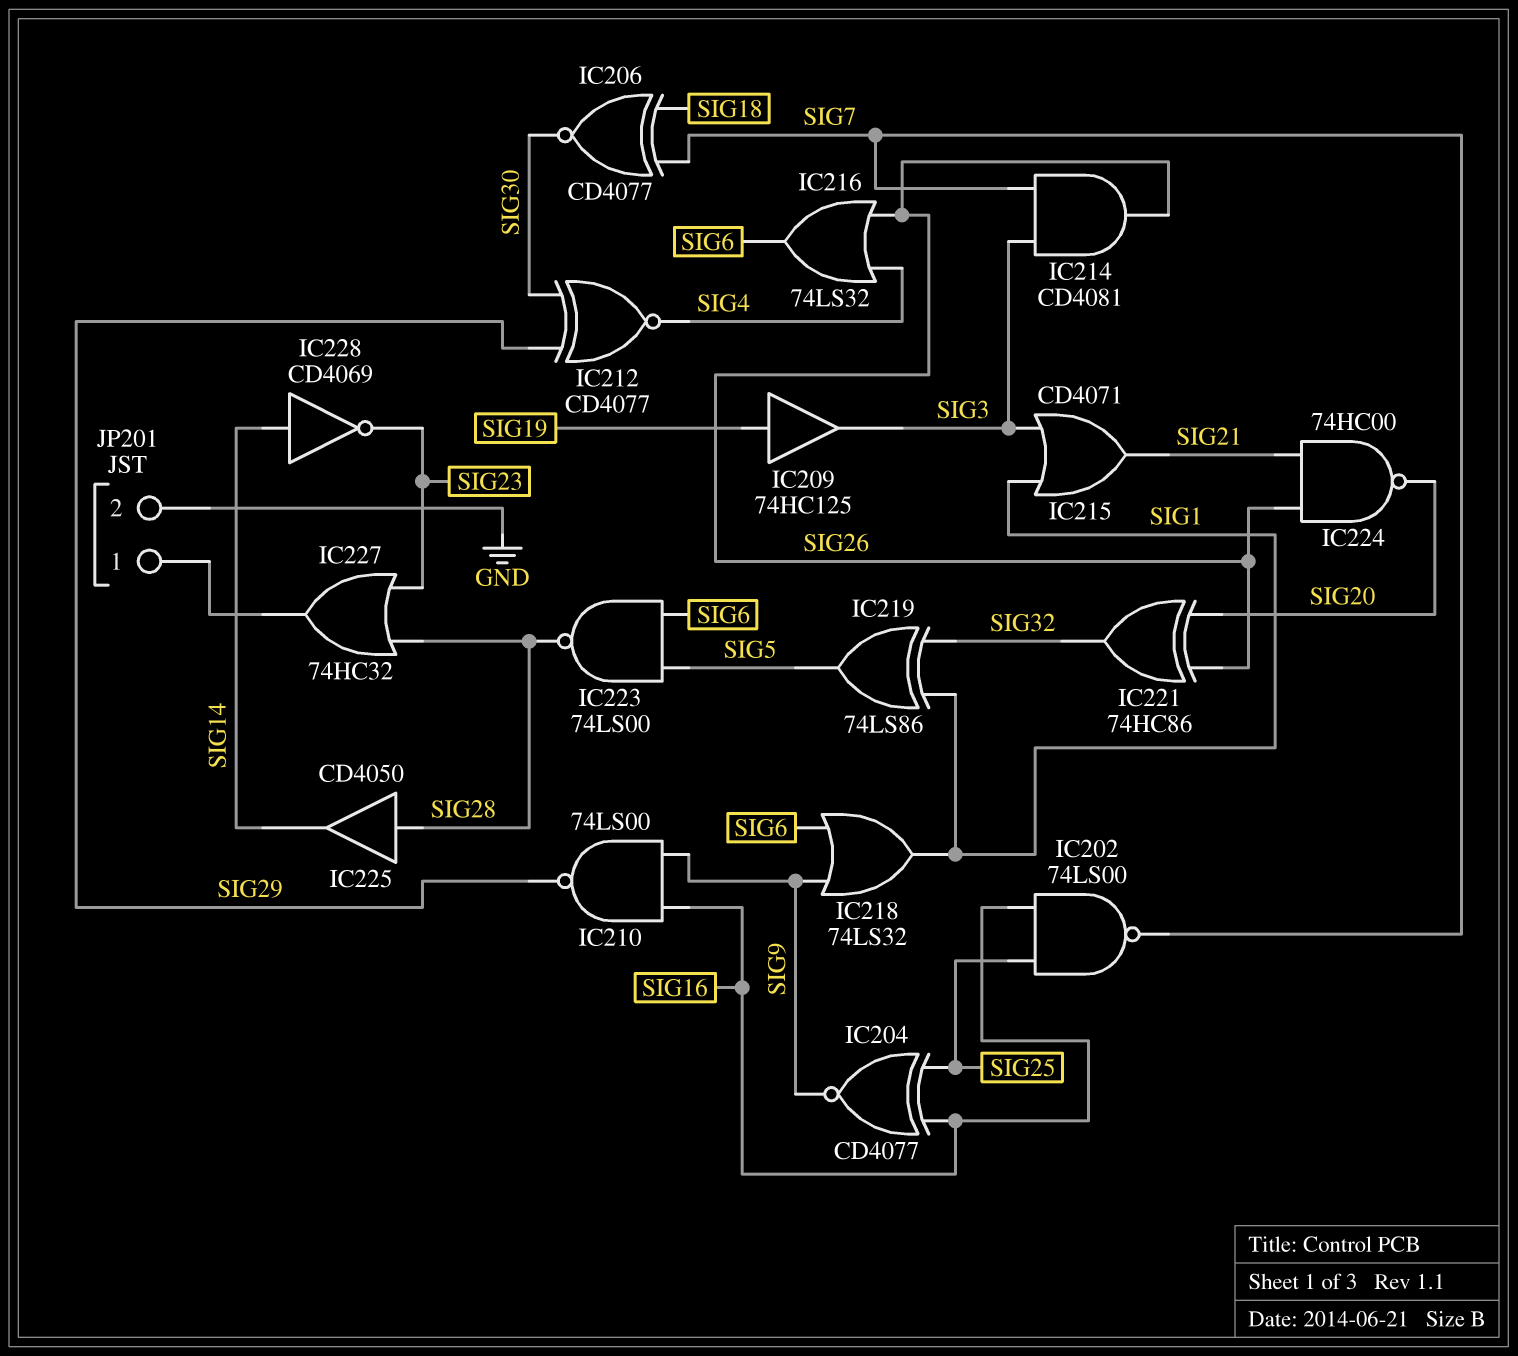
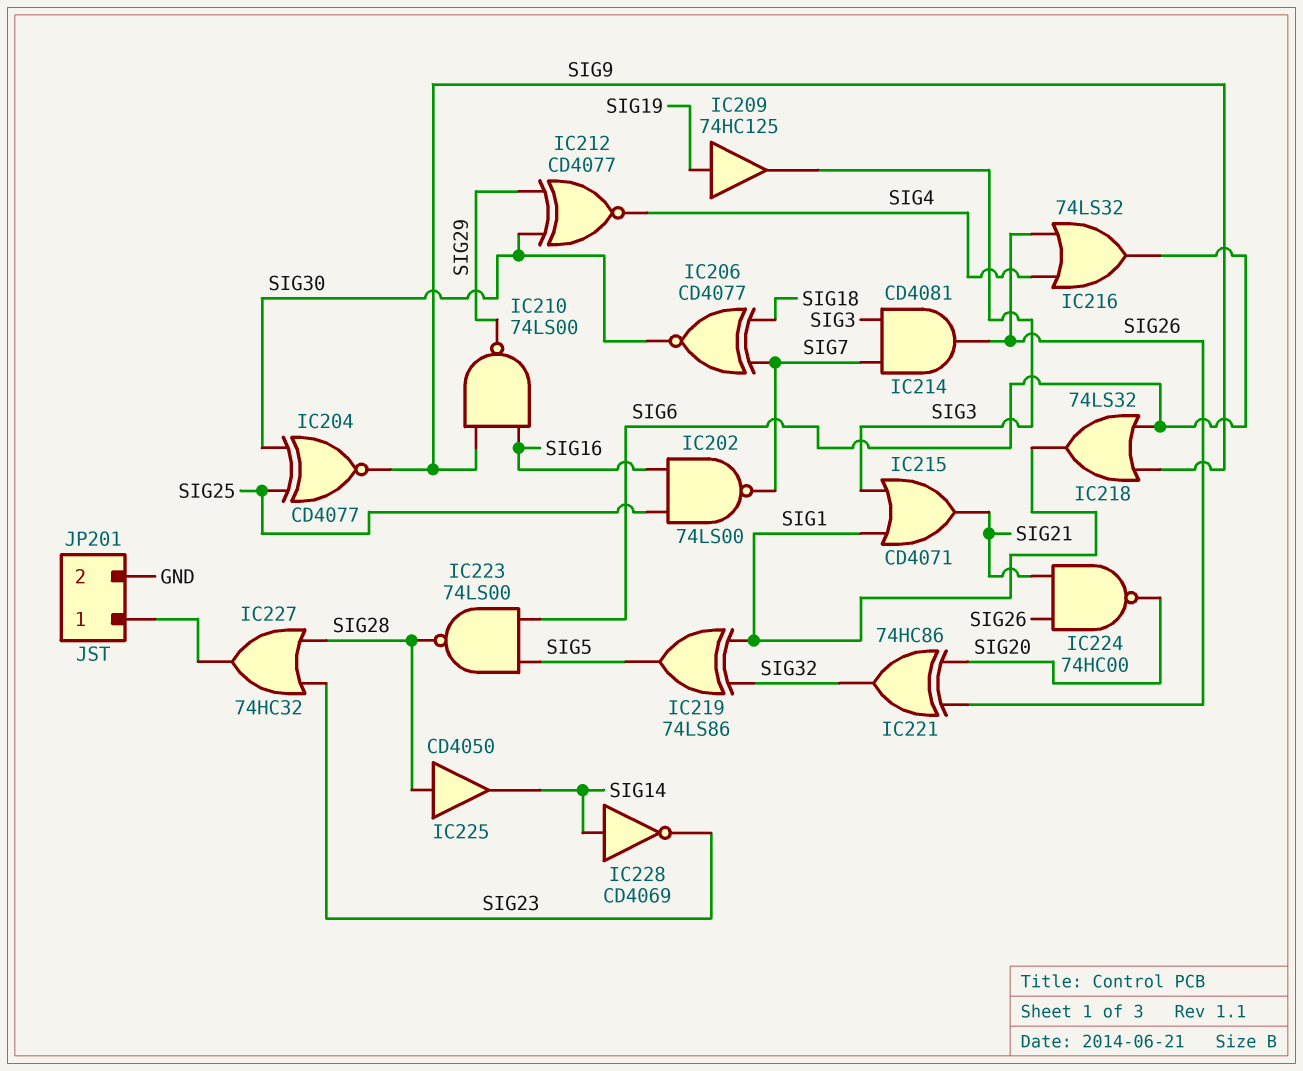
IC204: XNOR CD4077 (in SIG16, in SIG25, out SIG9) -> XNOR CD4077 (in SIG25, in SIG30, out SIG9)

